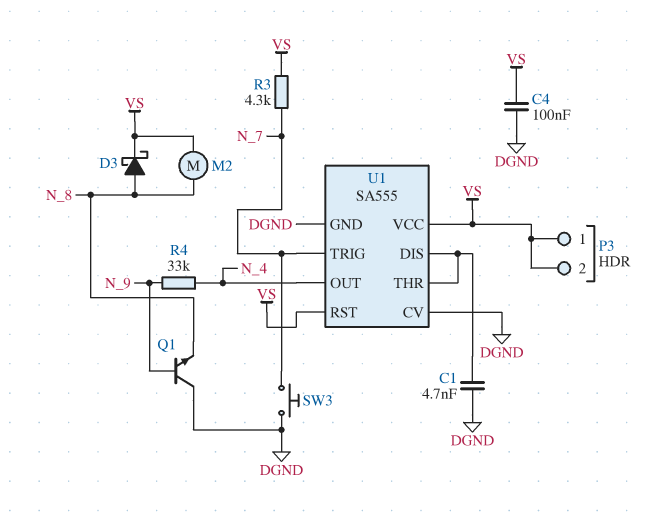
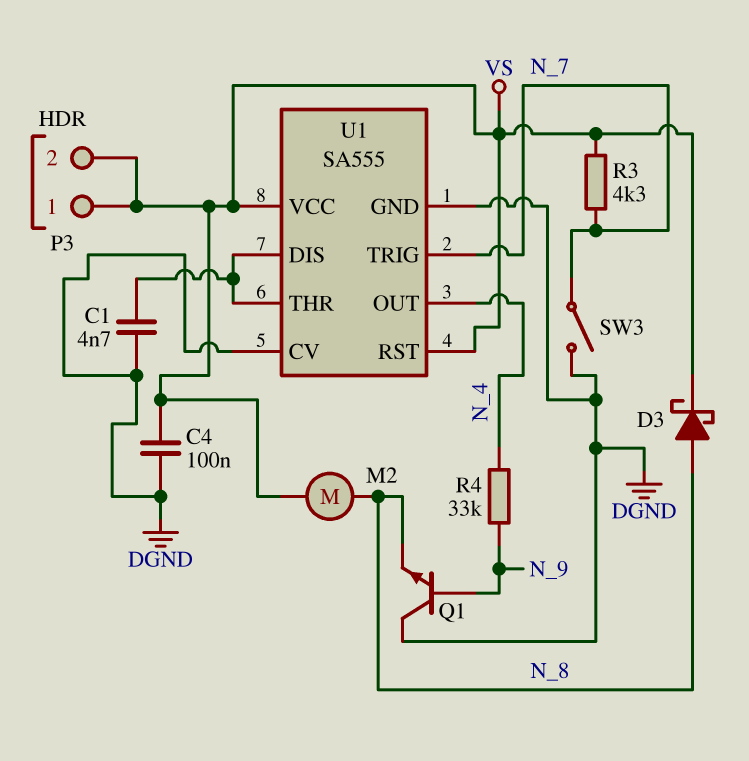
SW3: button (DGND, N_7) -> switch (DGND, N_7)

